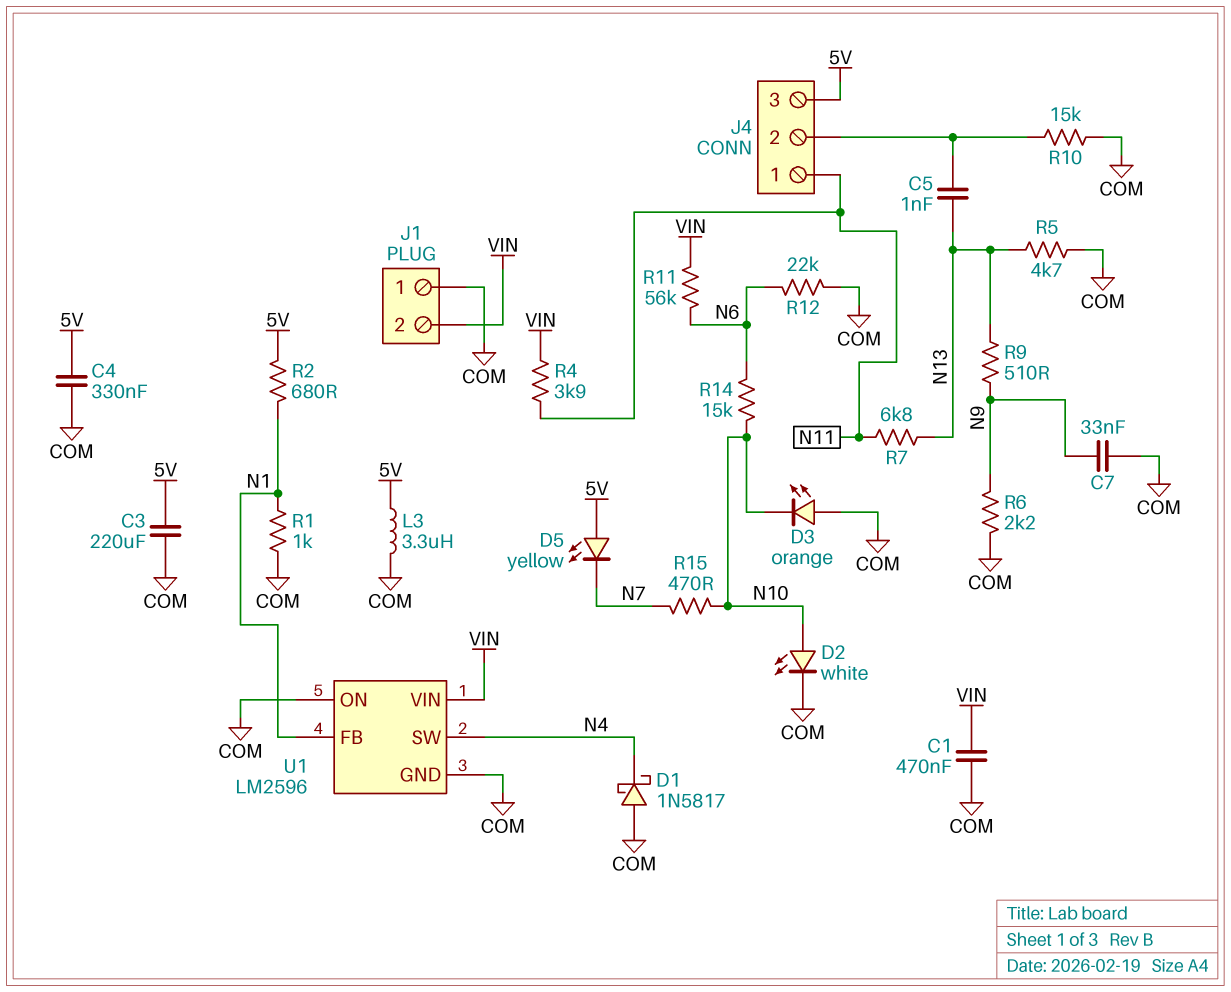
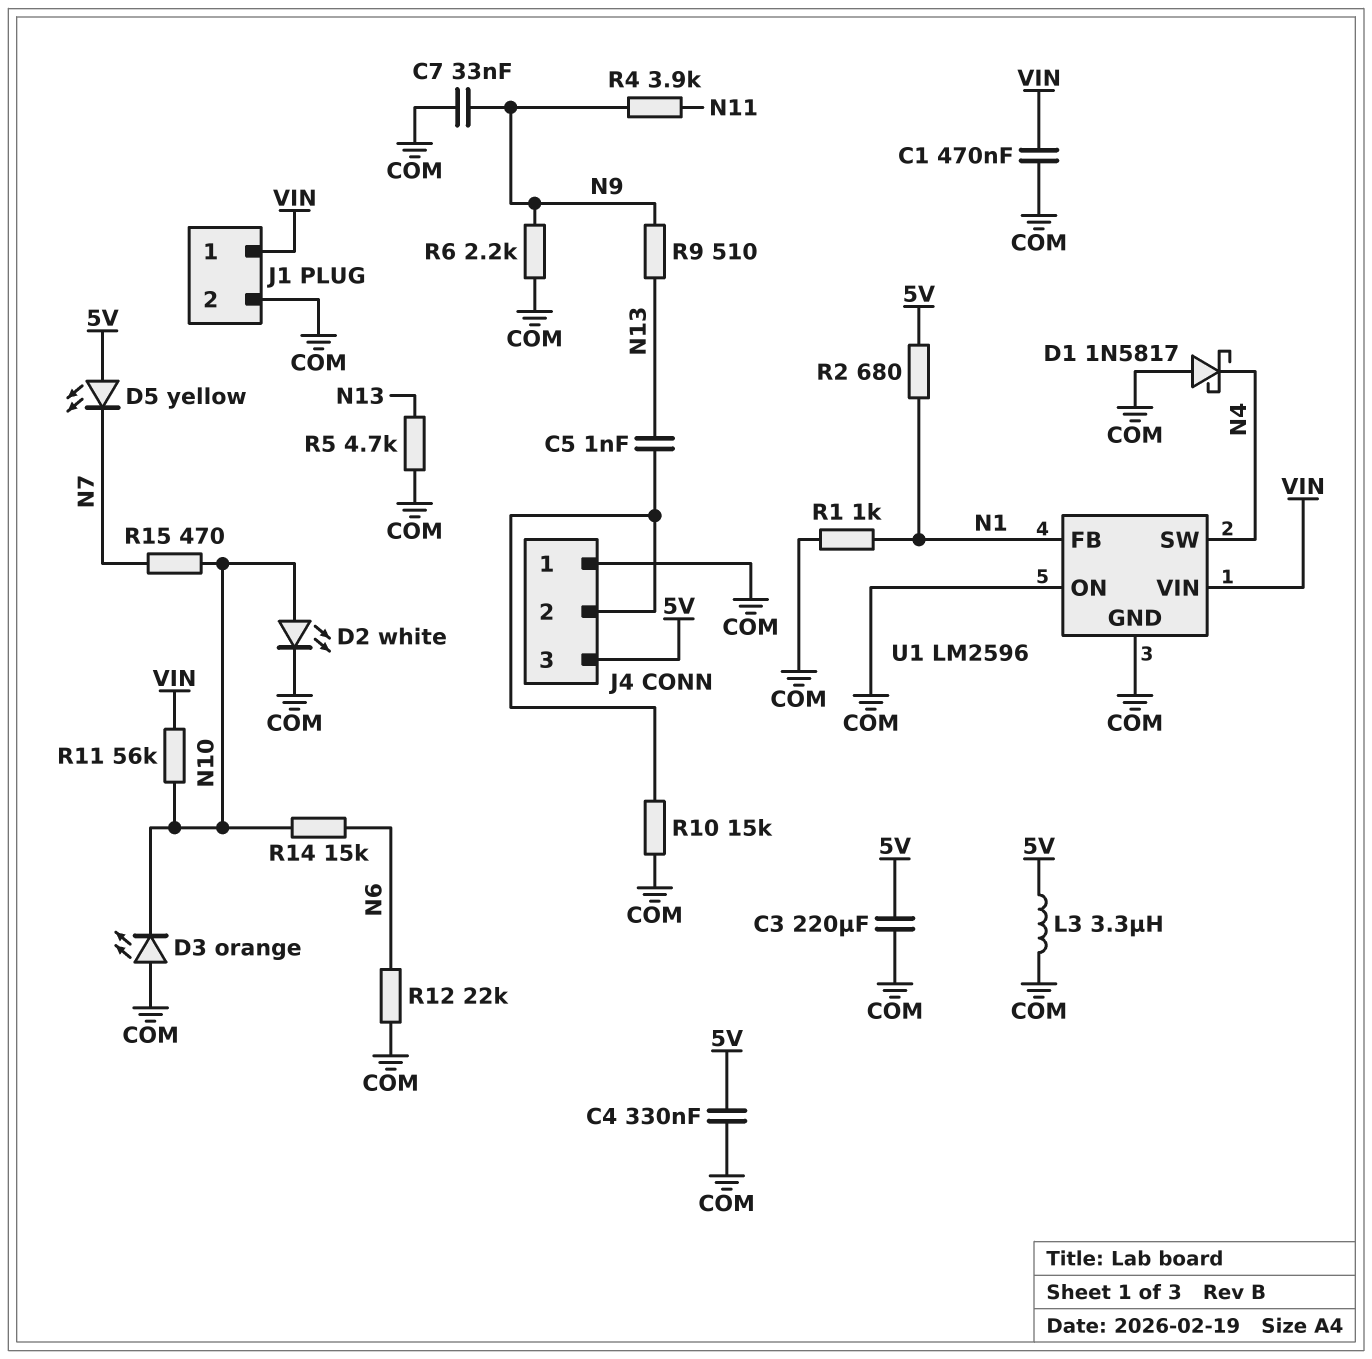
J1 pin 1: COM -> VIN
J1 pin 2: VIN -> COM
J4 pin 1: N11 -> COM
R4: 3.9k (N11, VIN) -> 3.9k (N9, N11)
R7: 6.8k (N11, N13) -> none
R11: 56k (N6, VIN) -> 56k (N10, VIN)

